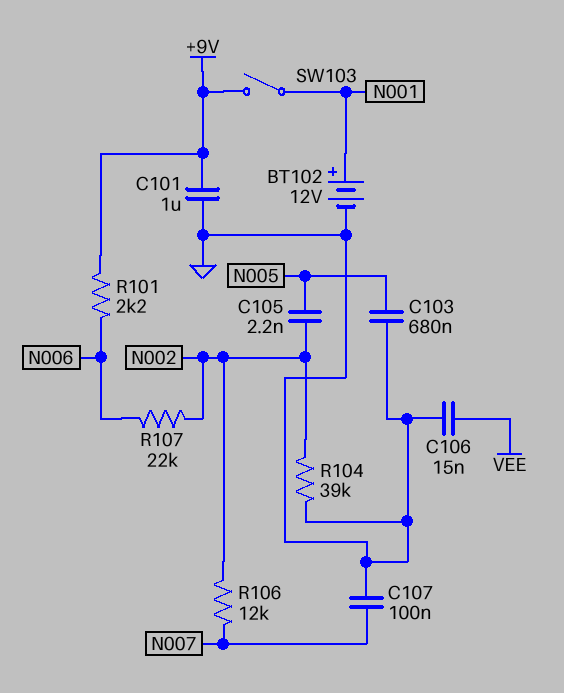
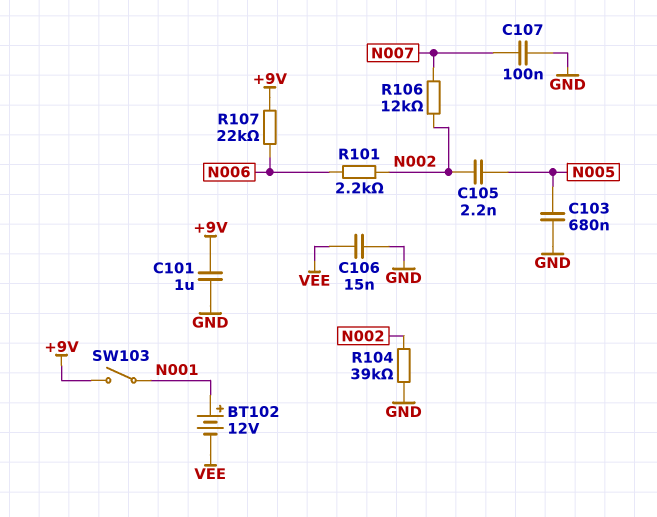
BT102: 12V (plus N001, minus GND) -> 12V (plus N001, minus VEE)
R101: 2.2k (+9V, N006) -> 2.2k (N002, N006)
R107: 22k (N002, N006) -> 22k (+9V, N006)

